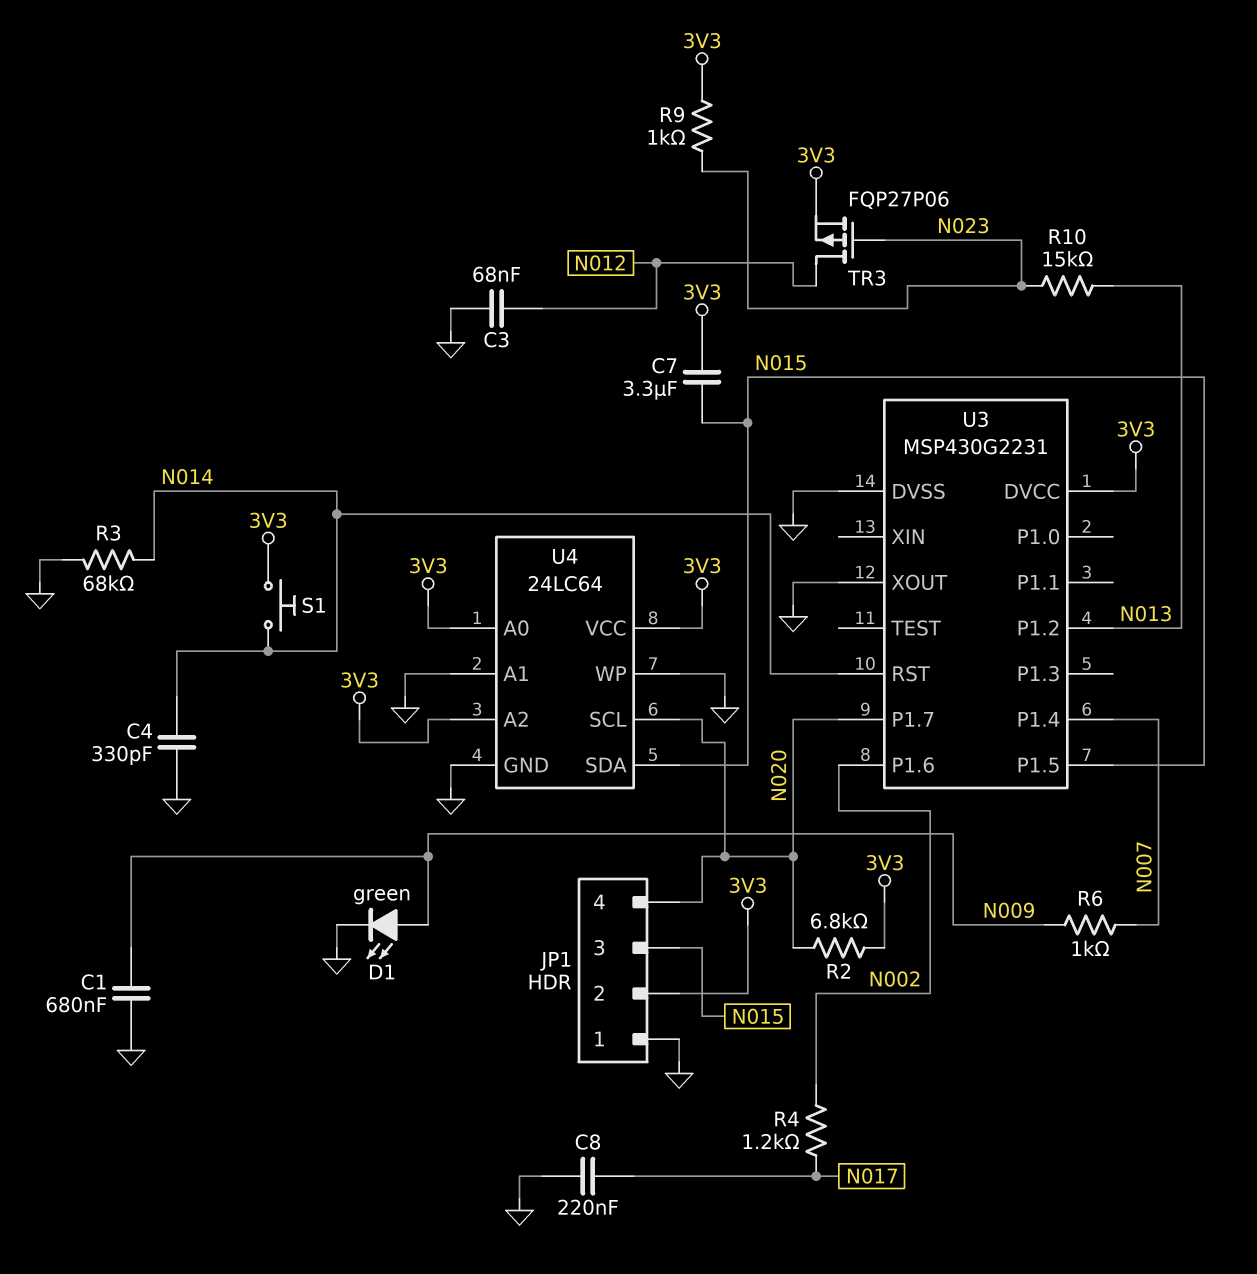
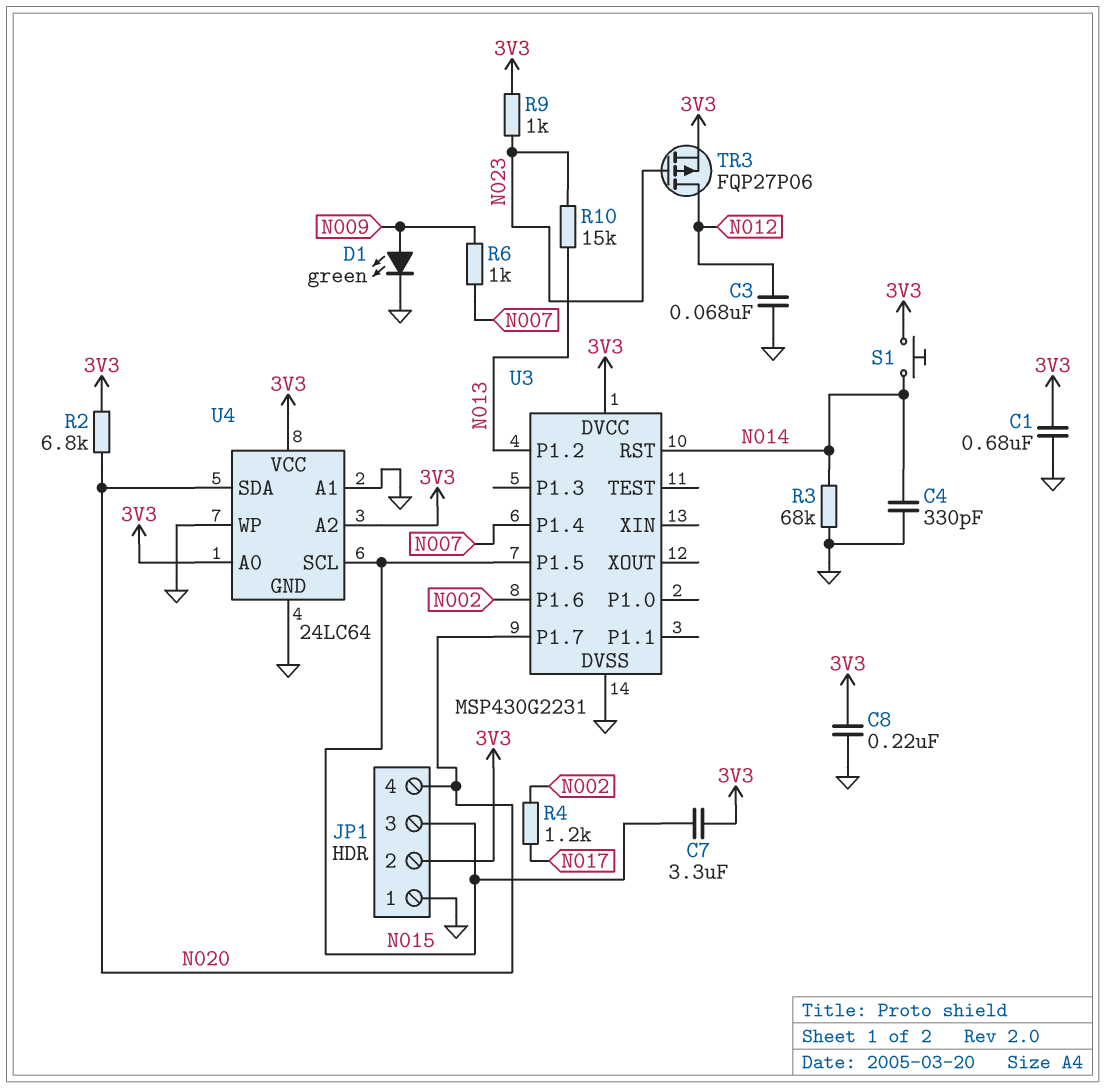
C1: 680nF (GND, N009) -> 680nF (3V3, GND)
C8: 220nF (GND, N017) -> 220nF (3V3, GND)
U3 pin XOUT: GND -> none
U4 pin SCL: N020 -> N015
U4 pin SDA: N015 -> N020

